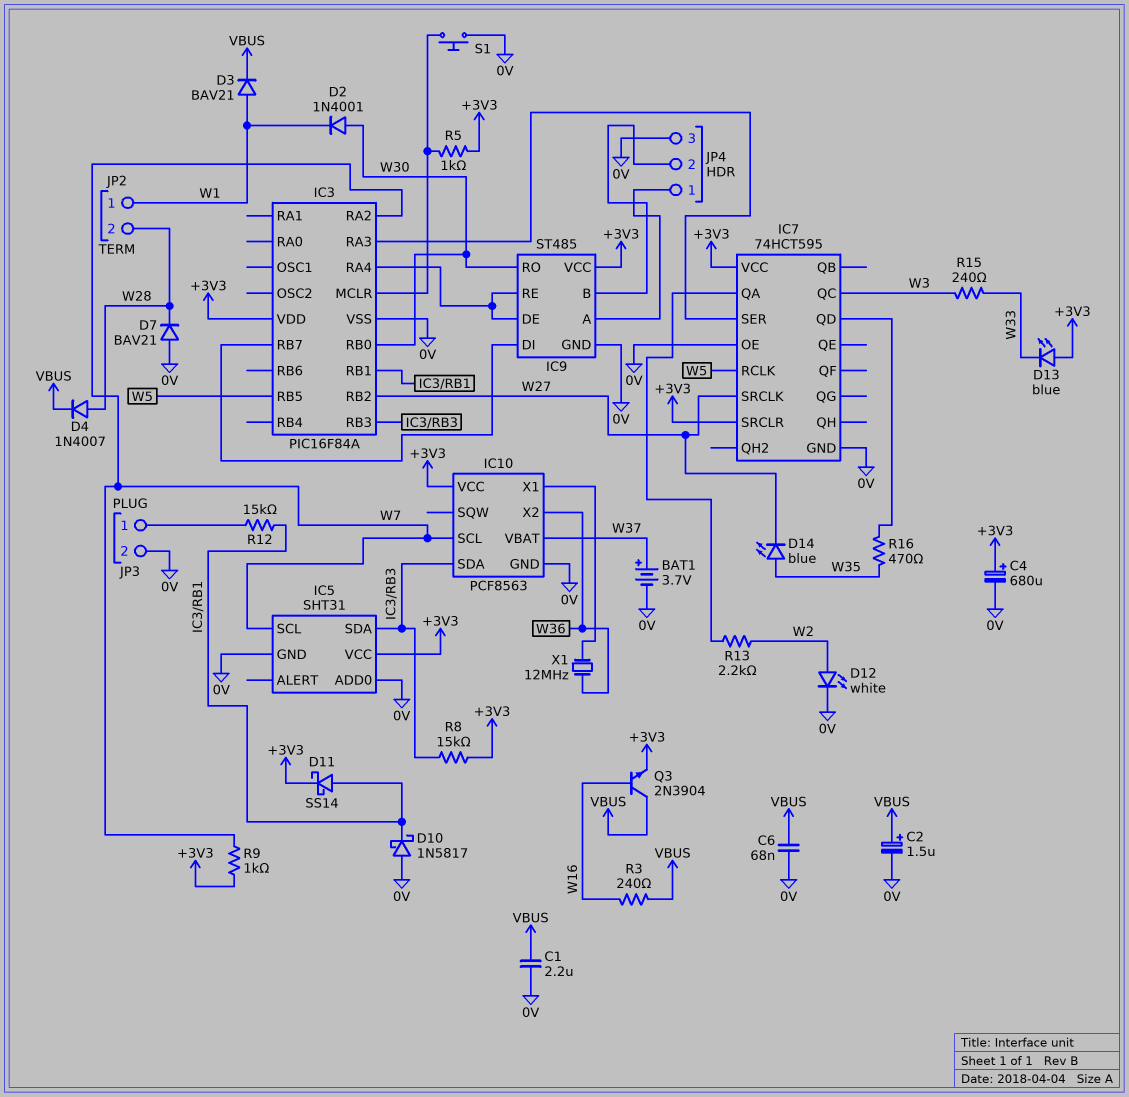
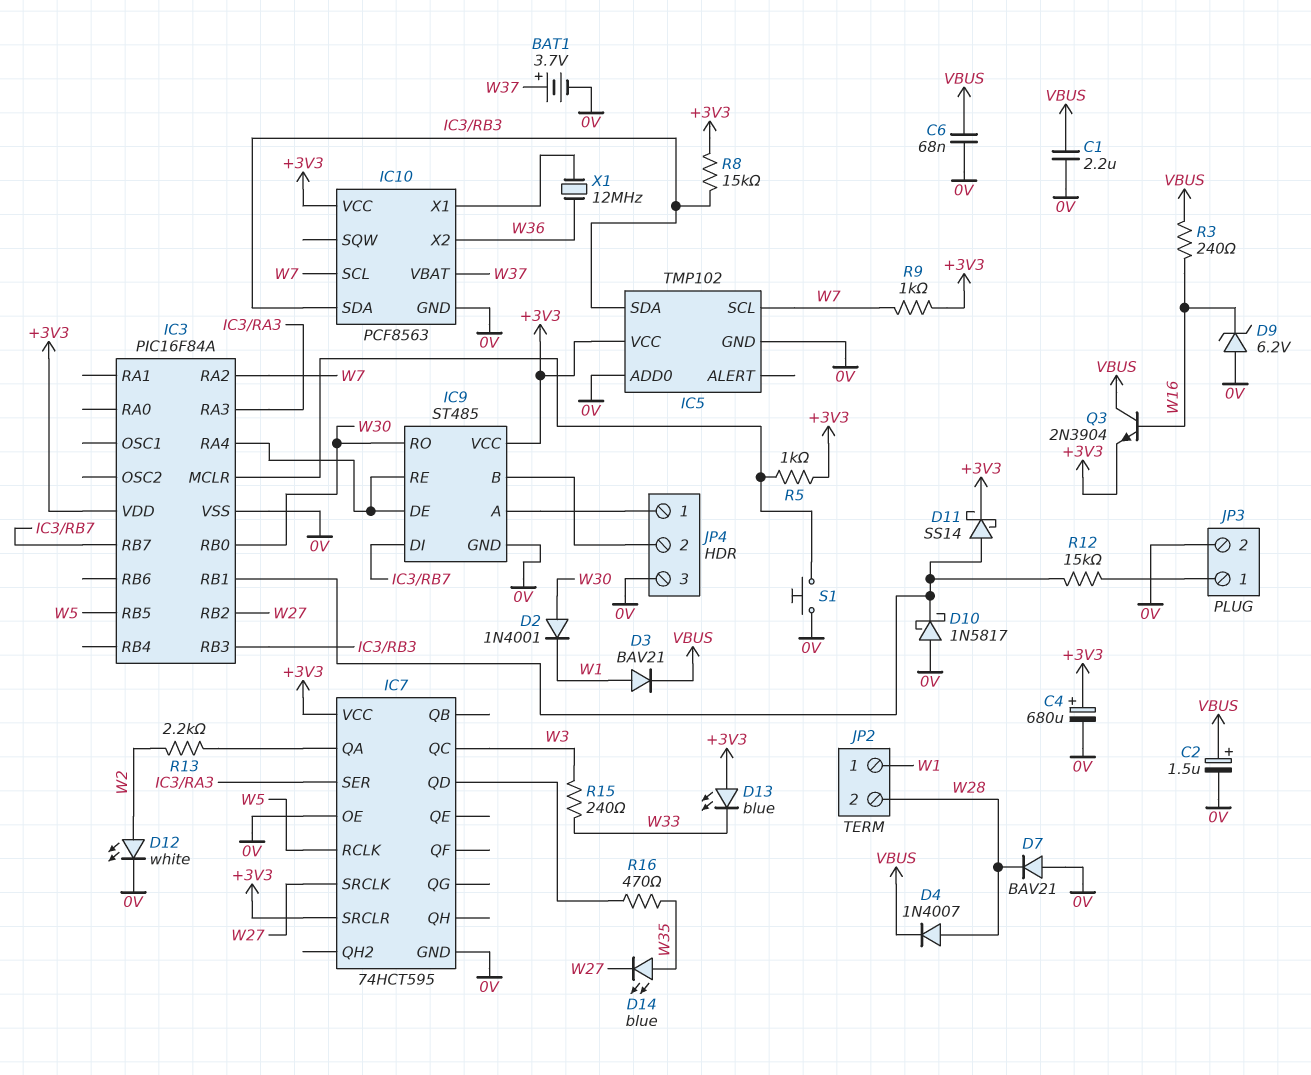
D9: none -> zener 6.2V (A 0V, K W16)
IC5: SHT31 -> TMP102

